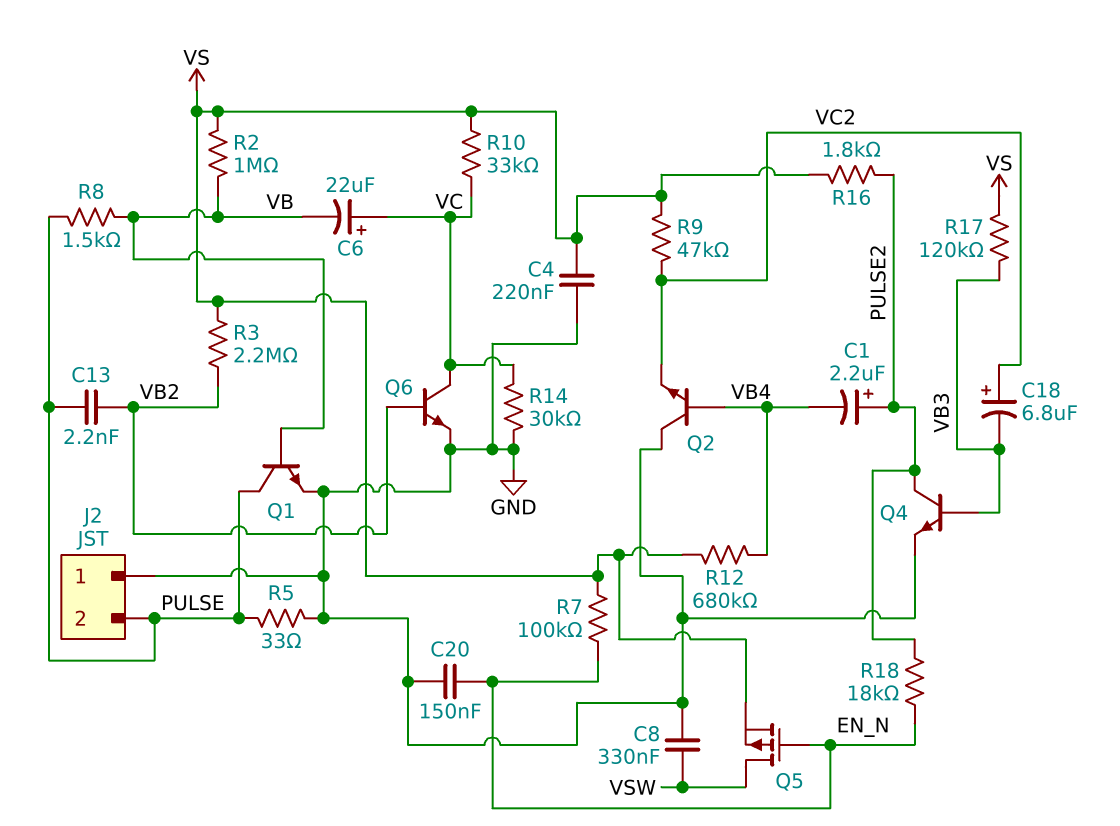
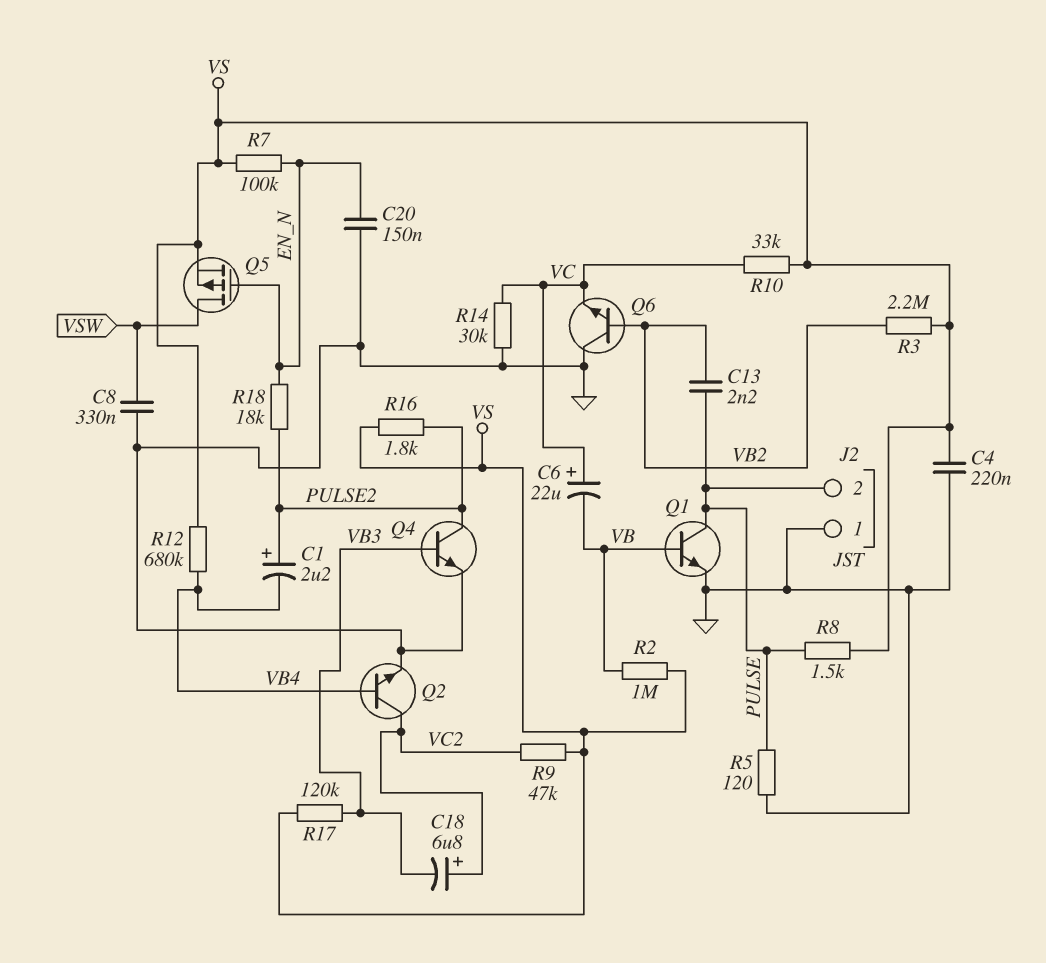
Q2: NPN (B VB4, C GND, E VC2) -> NPN (B VB4, C VC2, E GND)
Q6: NPN (B VB2, C VC, E GND) -> NPN (B VB2, C GND, E VC)
R5: 33 (GND, PULSE) -> 120 (GND, PULSE)
R8: 1.5k (PULSE, VB) -> 1.5k (PULSE, VS)

